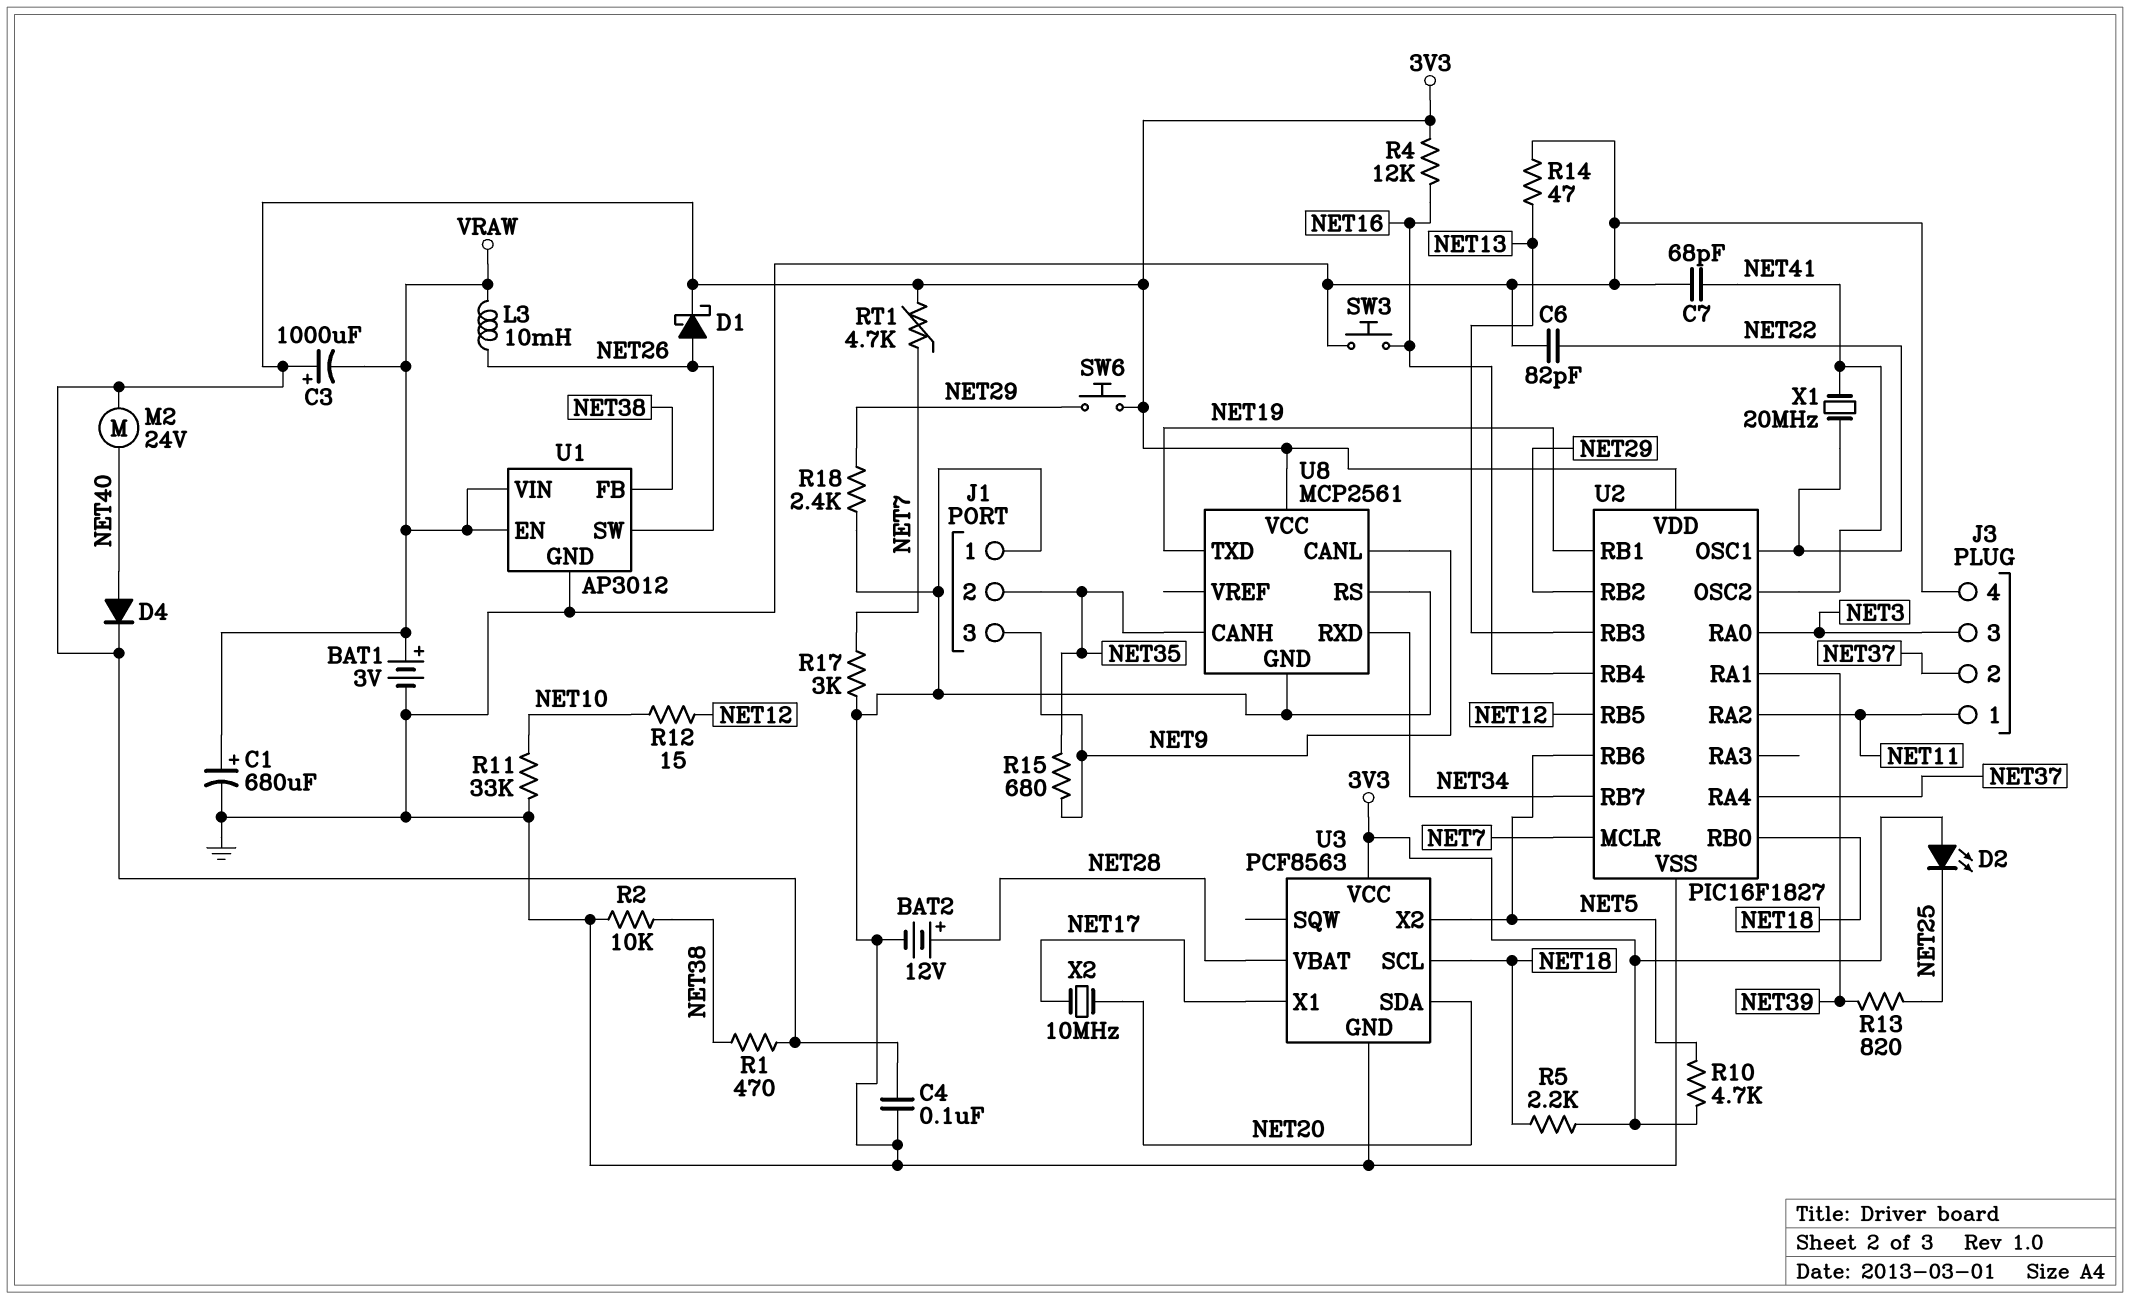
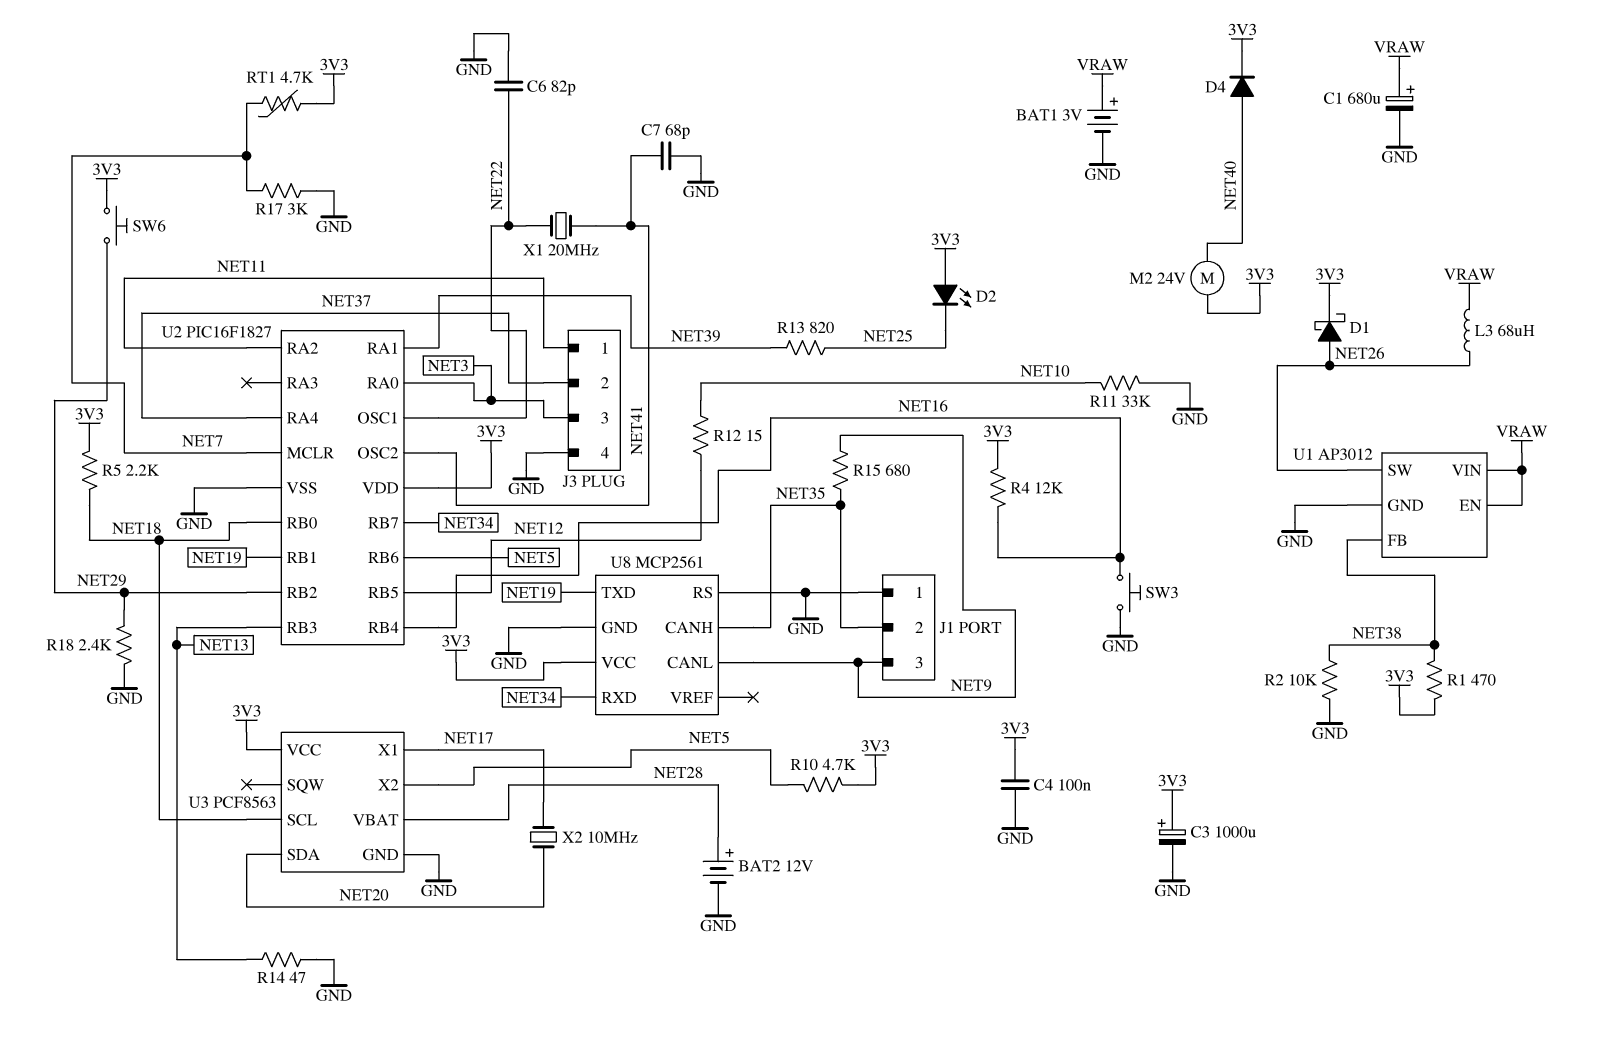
C3: 1000uF (plus 3V3, minus VRAW) -> 1000uF (plus 3V3, minus GND)
L3: 10mH (NET26, VRAW) -> 68uH (NET26, VRAW)

